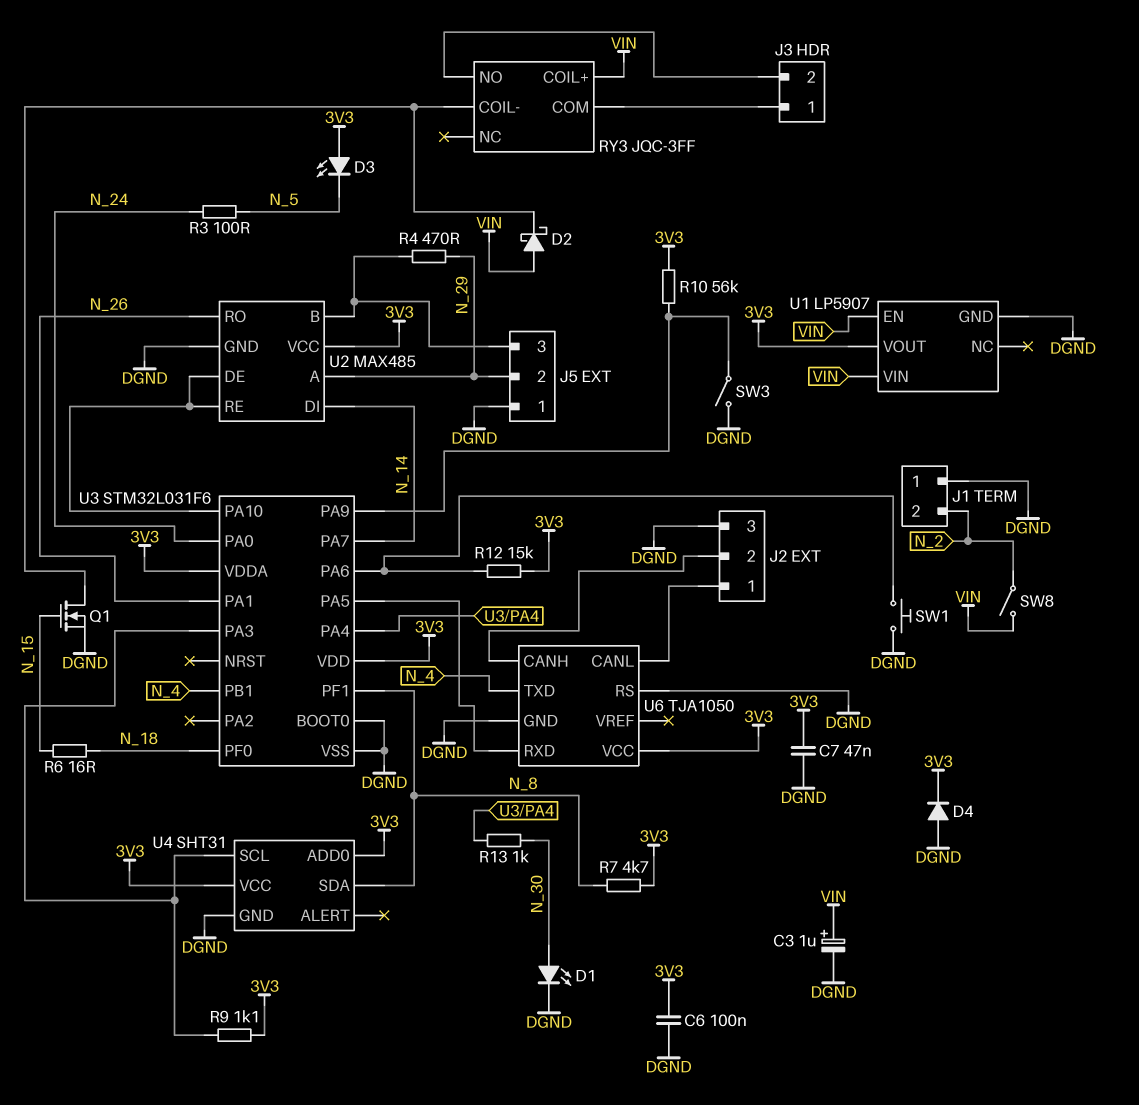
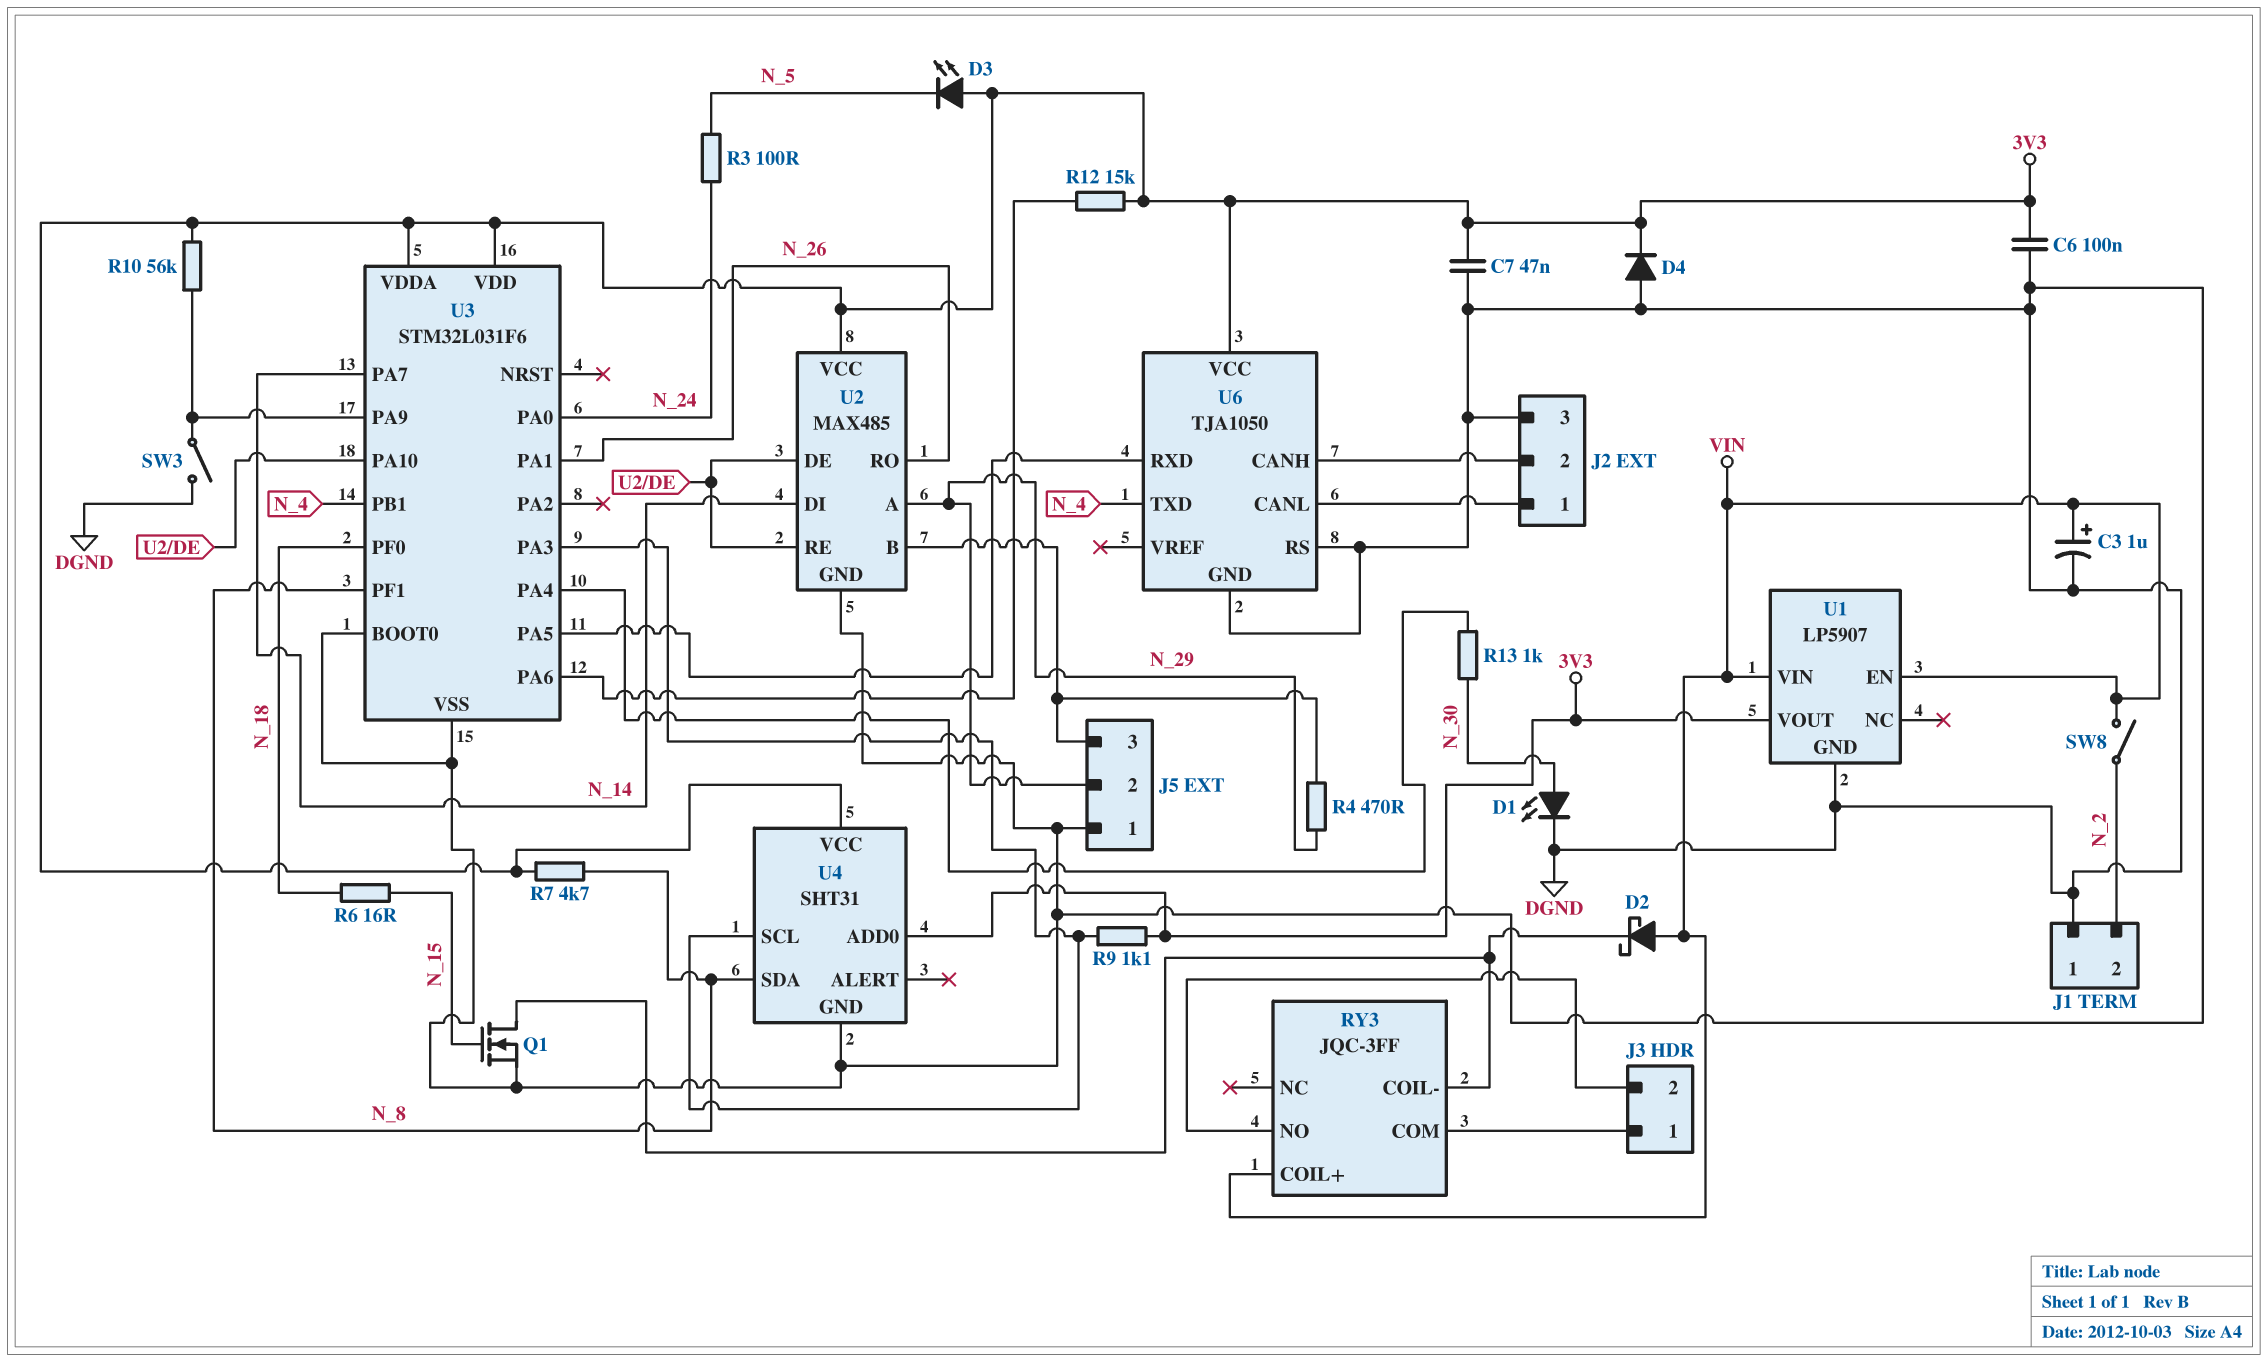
SW1: button (DGND, U3/PA6) -> none

